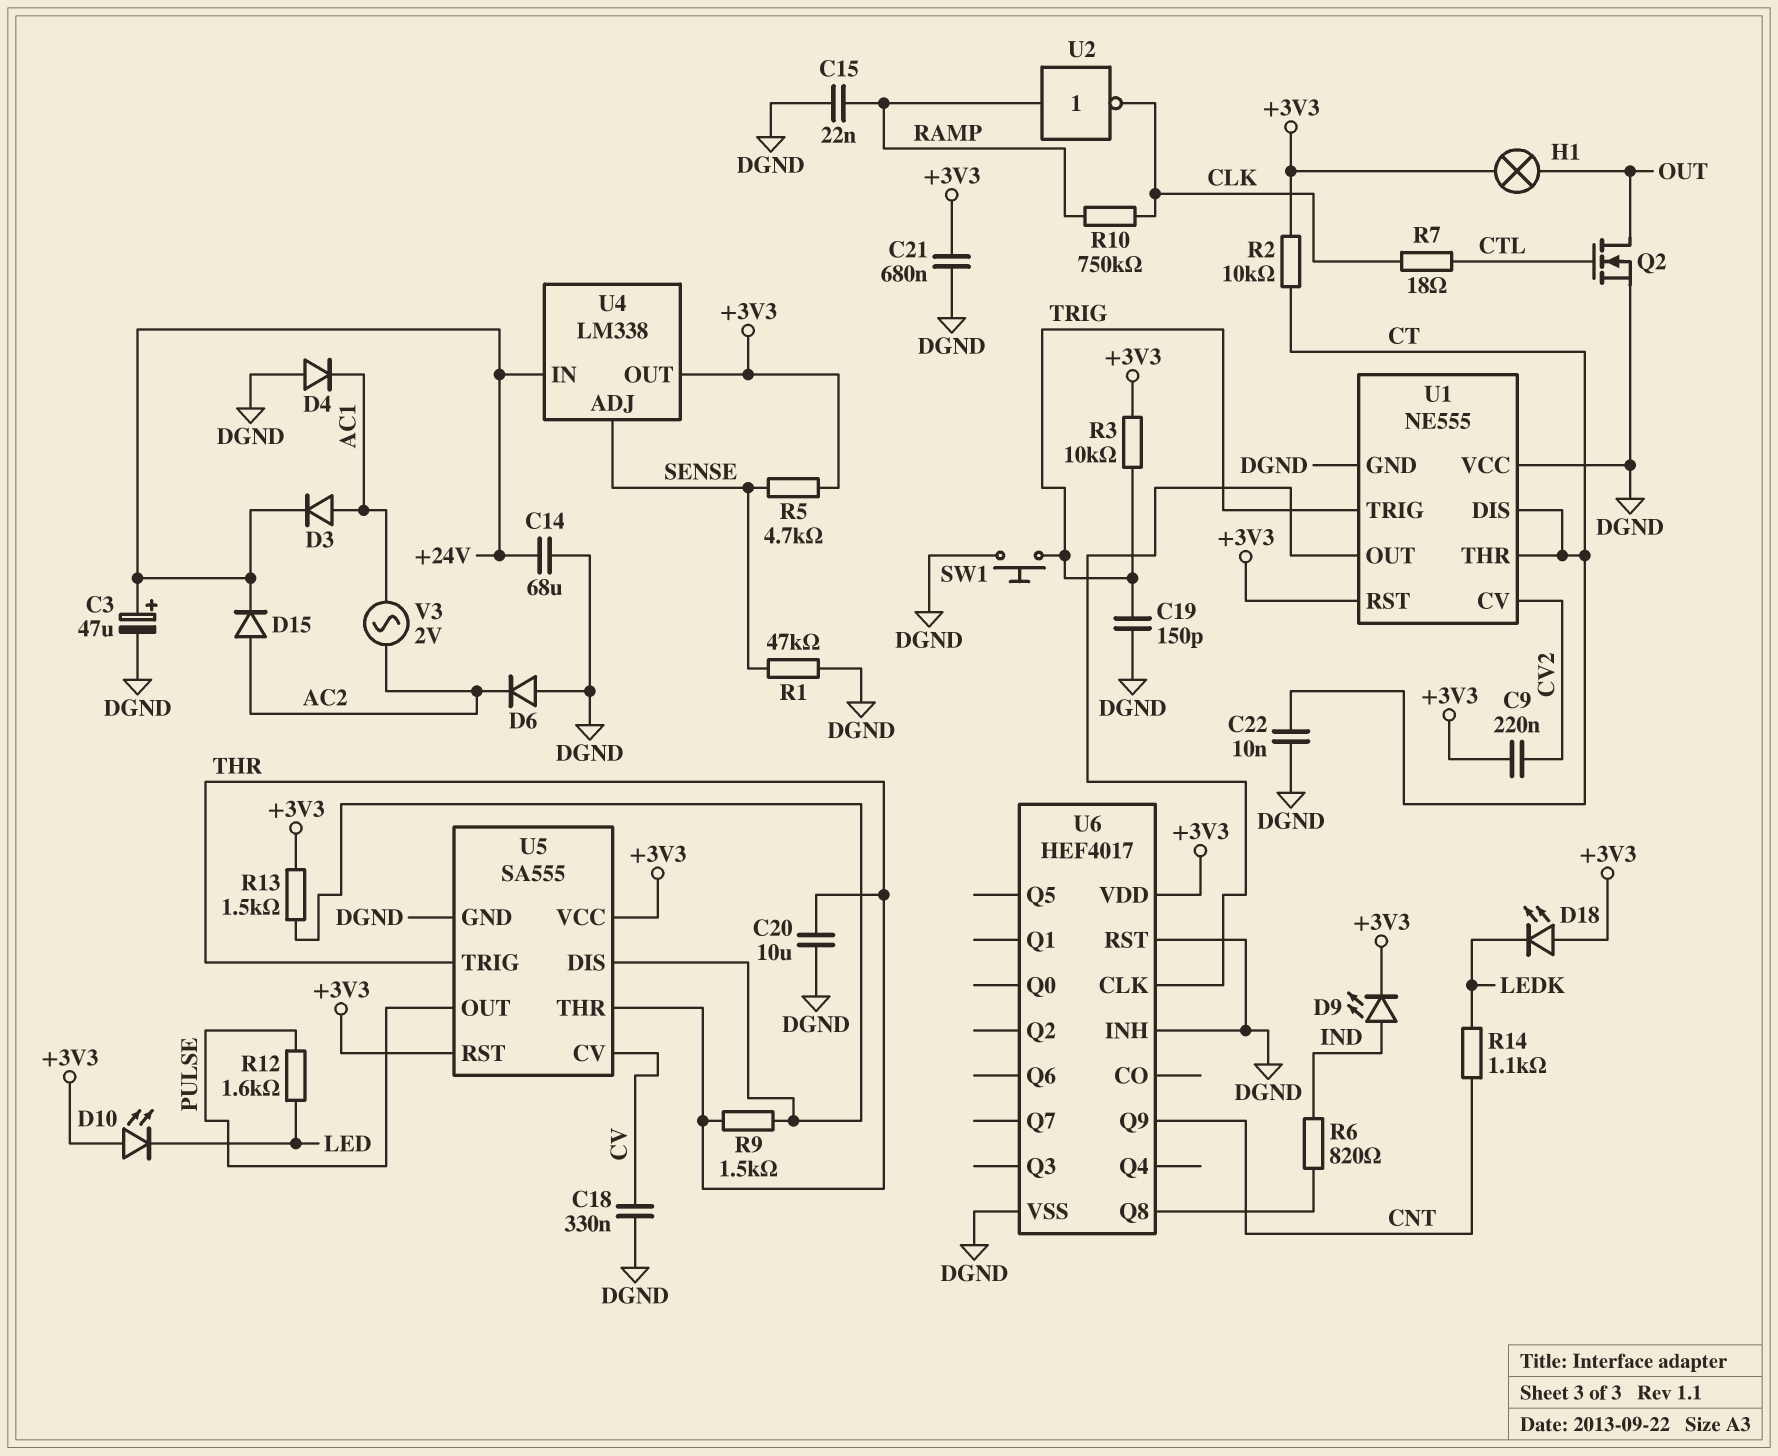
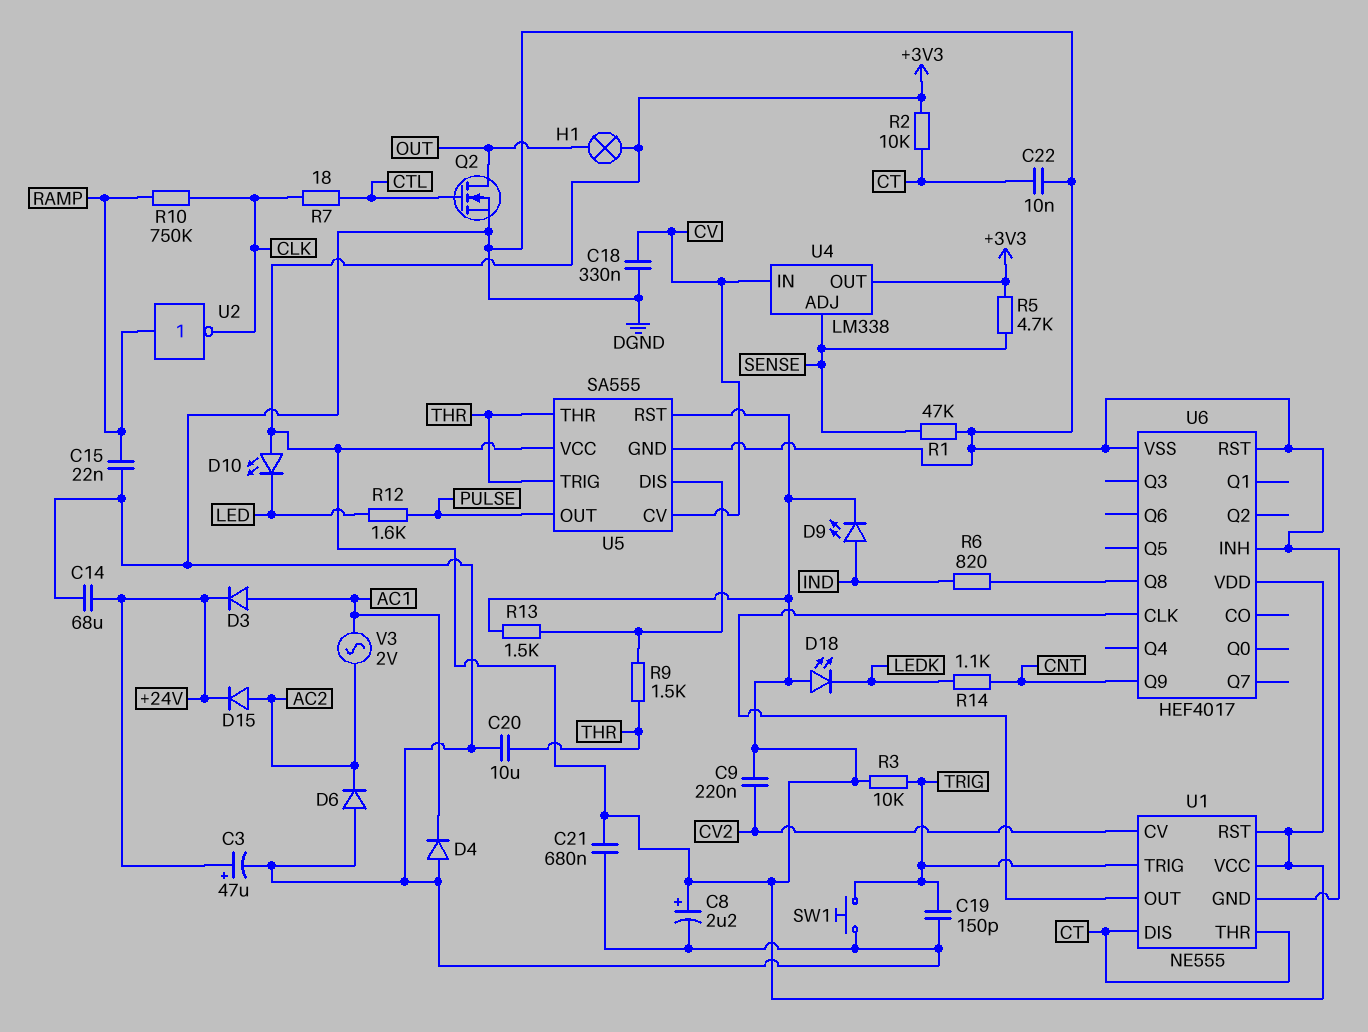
C8: none -> 2.2uF (plus +3V3, minus DGND)
U1 pin VCC: DGND -> +3V3
U4 pin IN: +24V -> CV

